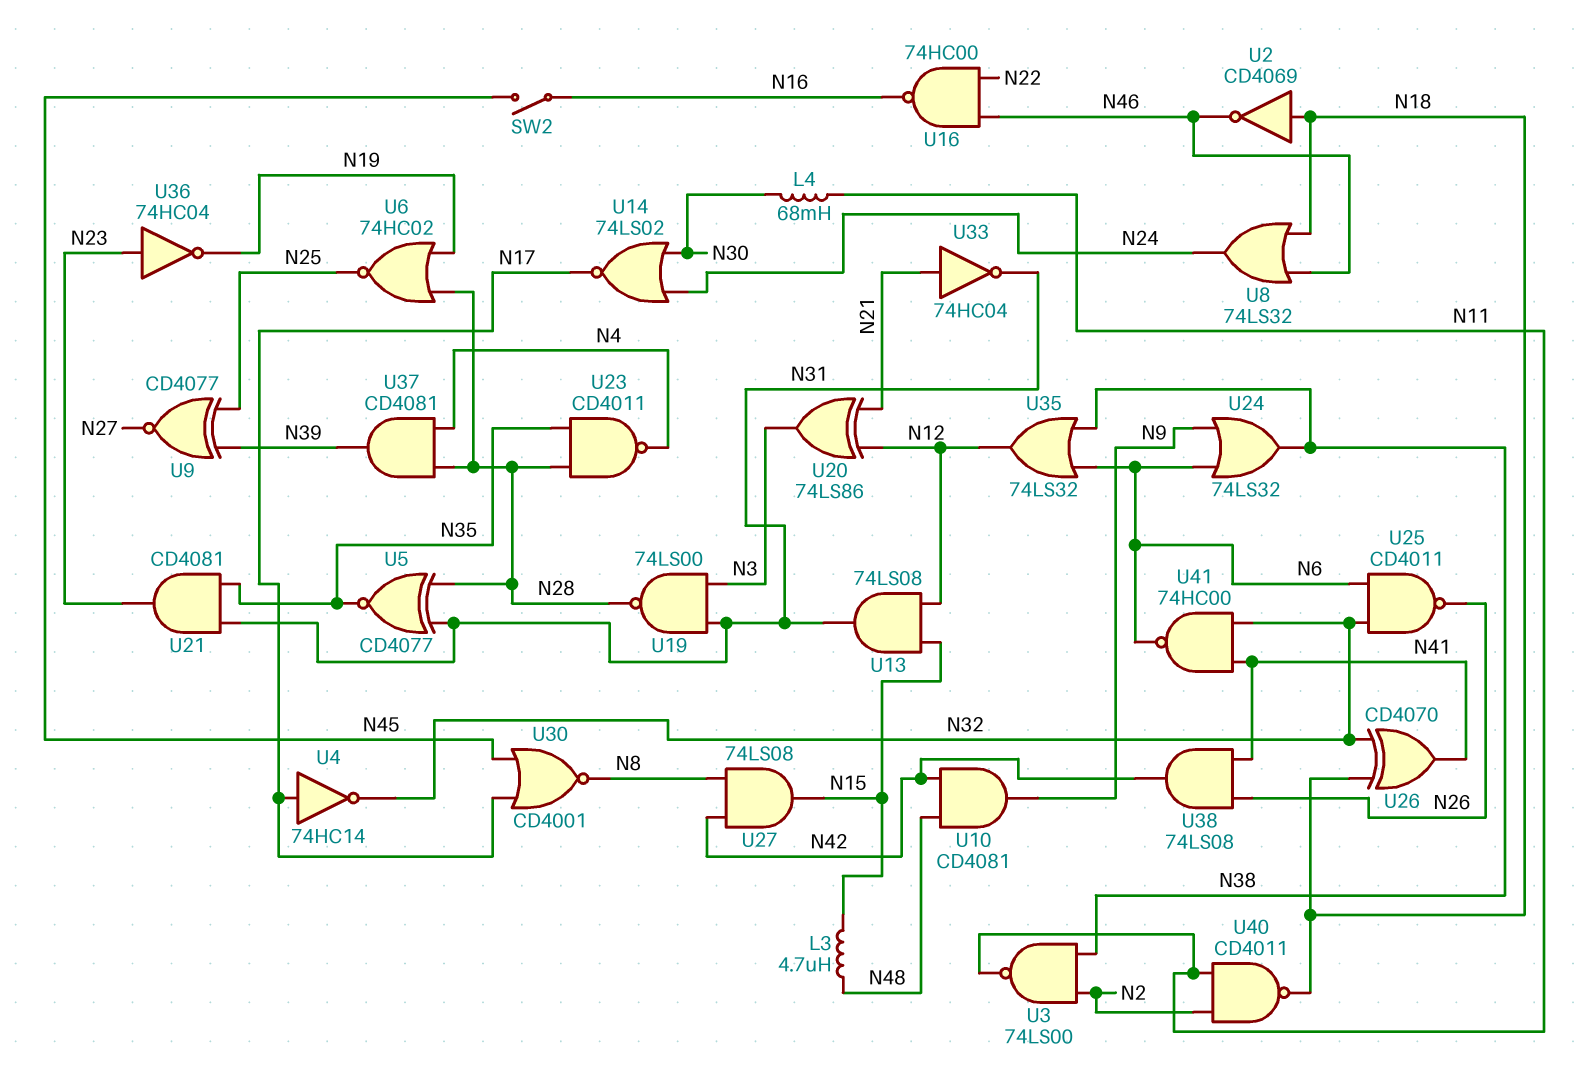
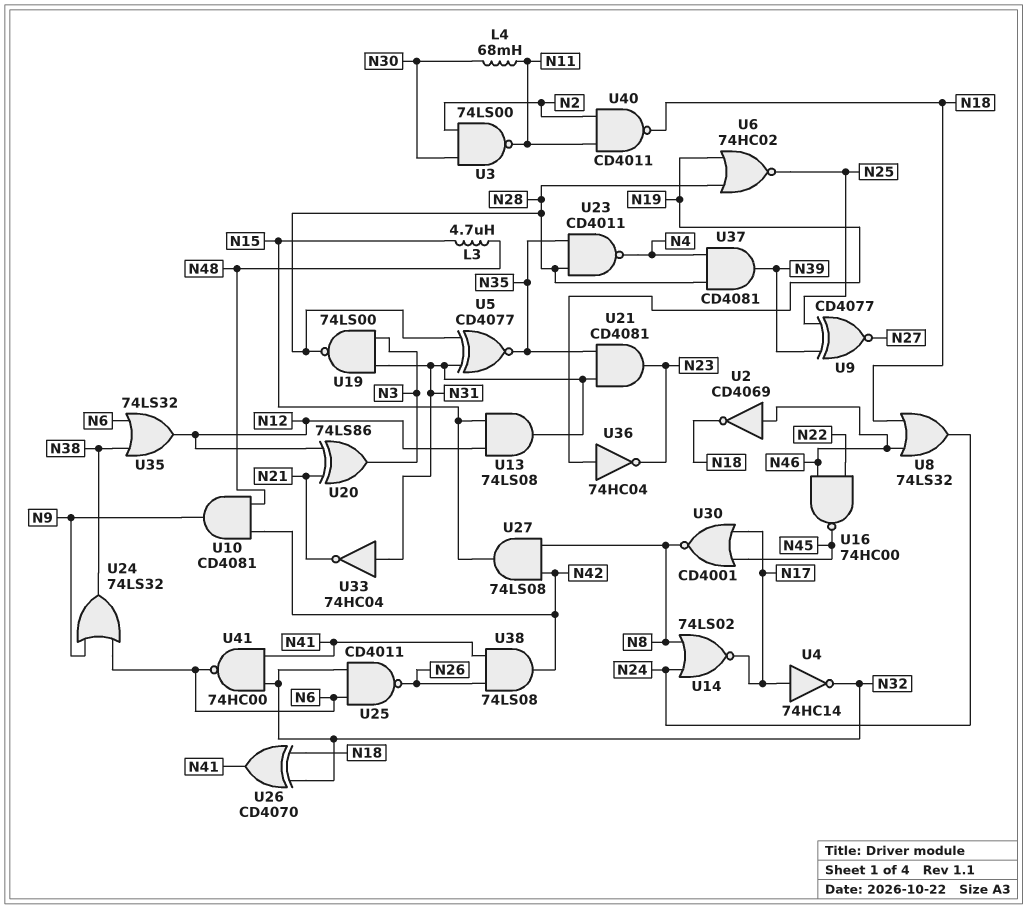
SW2: switch (N16, N45) -> none
U2: NOT CD4069 (in N18, out N46) -> NOT CD4069 (in N46, out N18)
U3: NAND 74LS00 (in N2, in N38, out N11) -> NAND 74LS00 (in N2, in N30, out N11)
U14: NOR 74LS02 (in N24, in N30, out N17) -> NOR 74LS02 (in N8, in N24, out N17)
U16: NAND 74HC00 (in N22, in N46, out N16) -> NAND 74HC00 (in N22, in N46, out N45)
U33: NOT 74HC04 (in N21, out N31) -> NOT 74HC04 (in N31, out N21)
U36: NOT 74HC04 (in N23, out N19) -> NOT 74HC04 (in N19, out N23)

